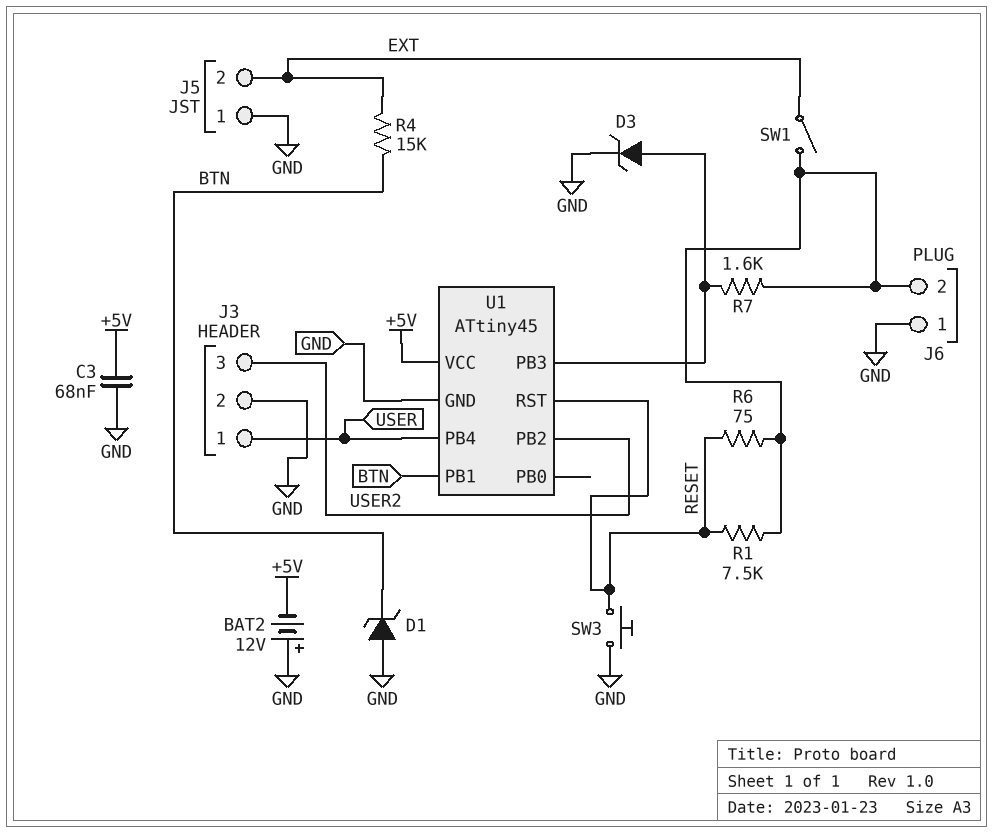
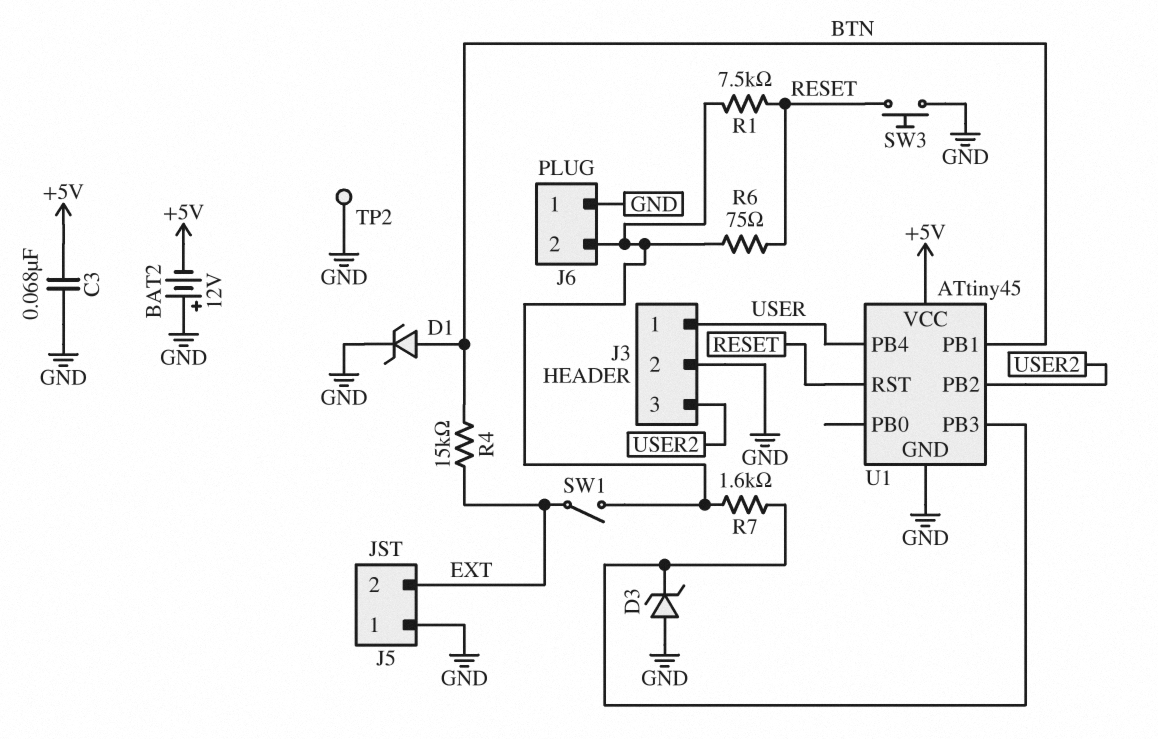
D1: zener (A GND, K BTN) -> zener (A BTN, K GND)
D3: zener (A U1/PB3, K GND) -> zener (A GND, K U1/PB3)
TP2: none -> test point (GND)

